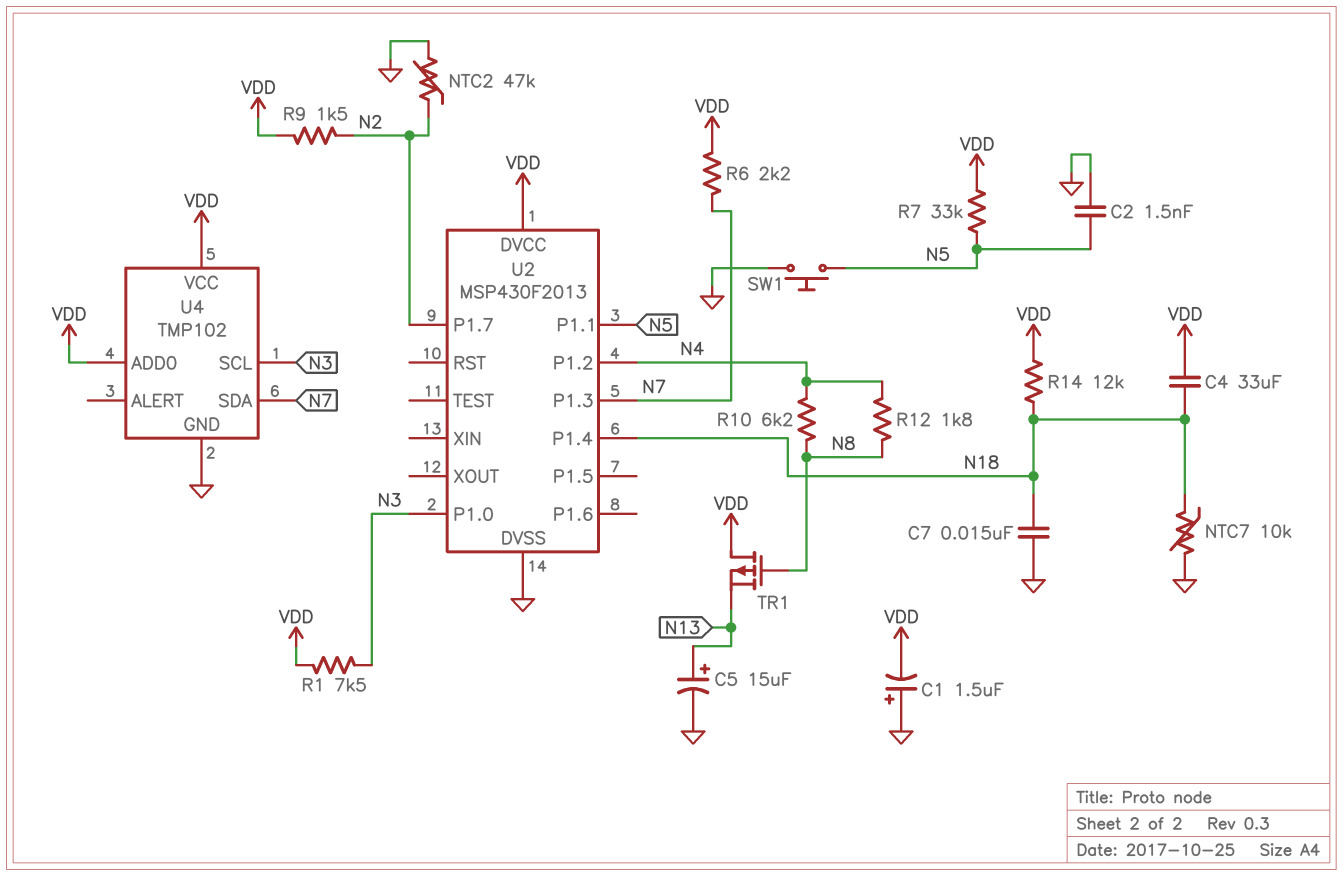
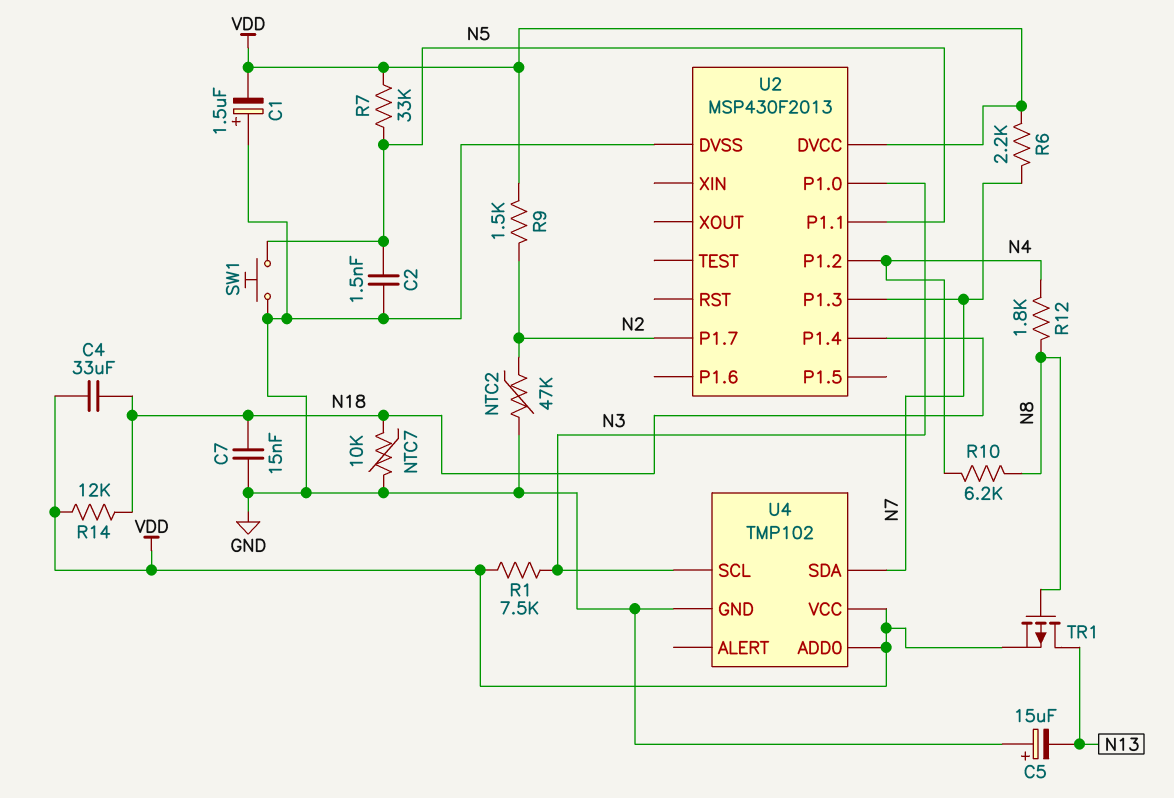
C5: 15uF (plus N13, minus GND) -> 15uF (plus GND, minus N13)
TR1: PMOS (G N8, D VDD, S N13) -> PMOS (G N8, D N13, S VDD)

